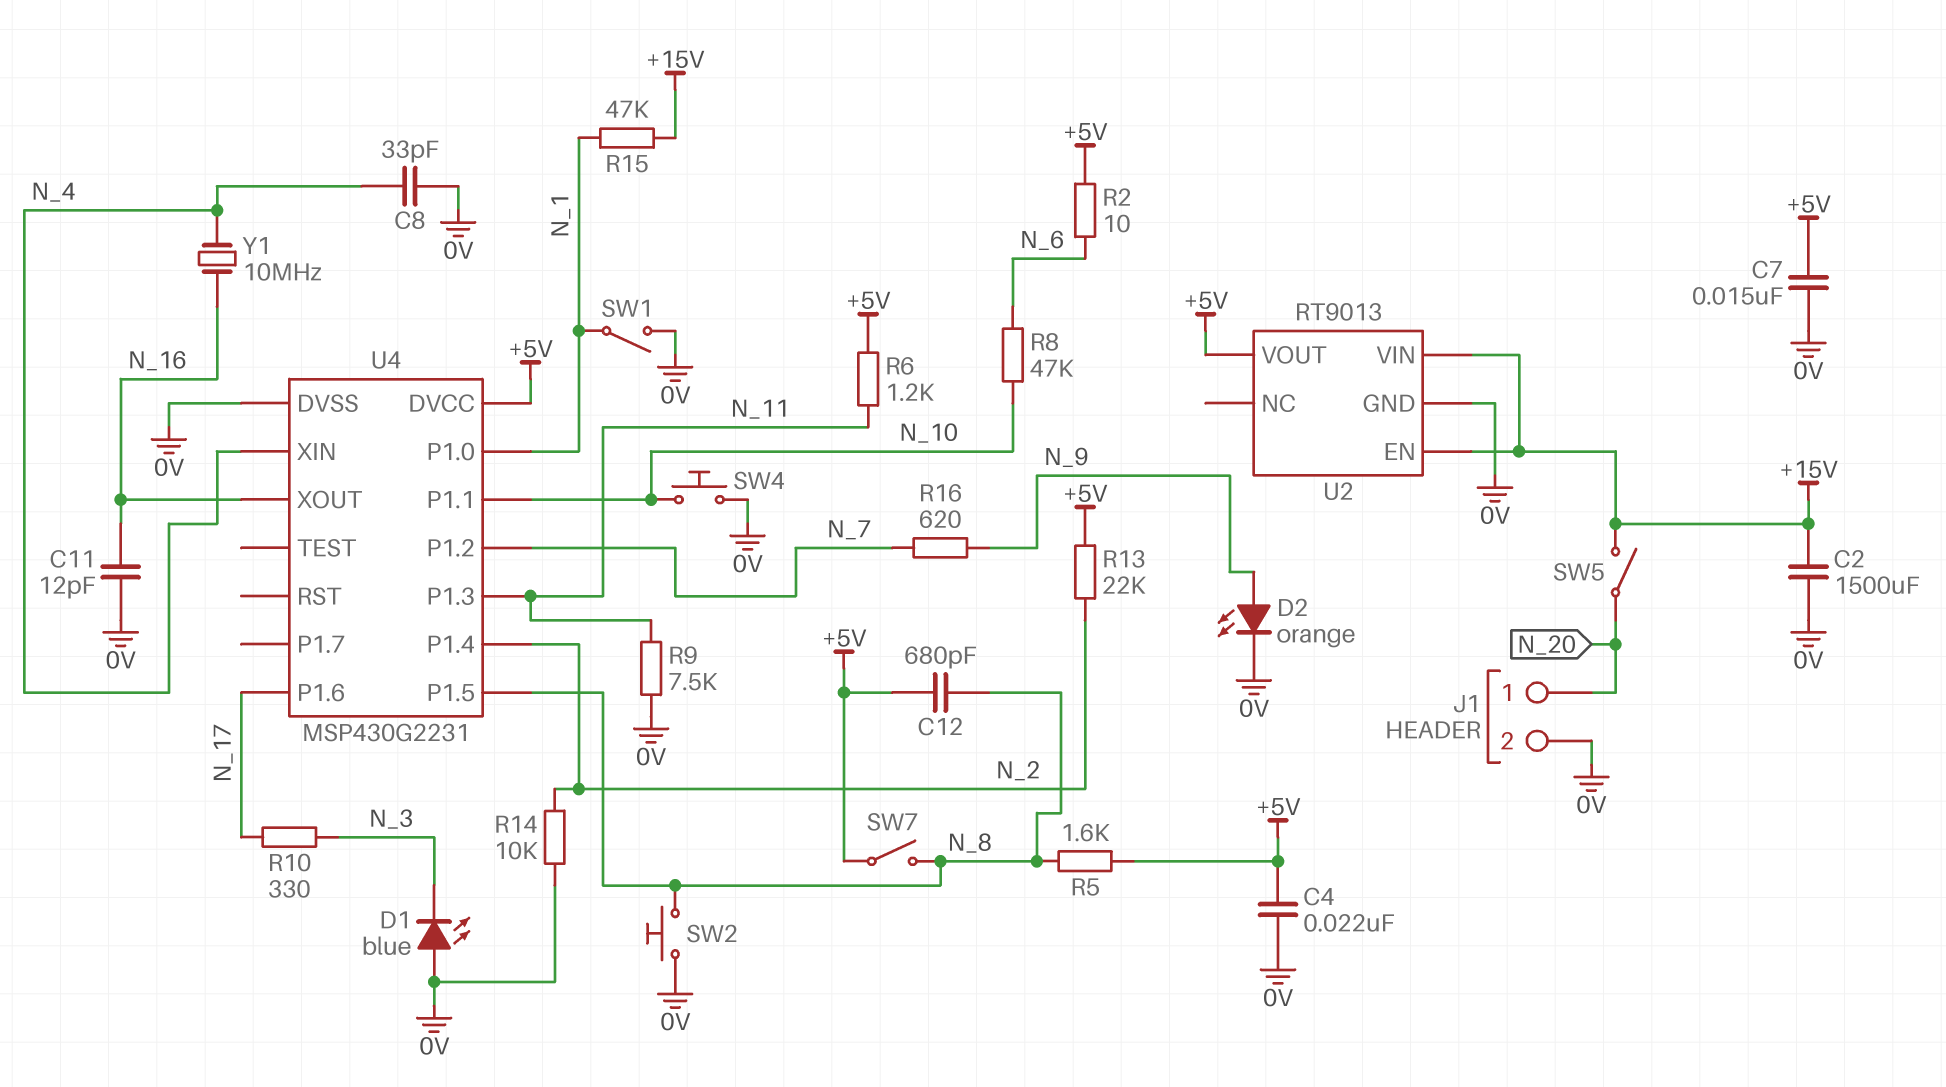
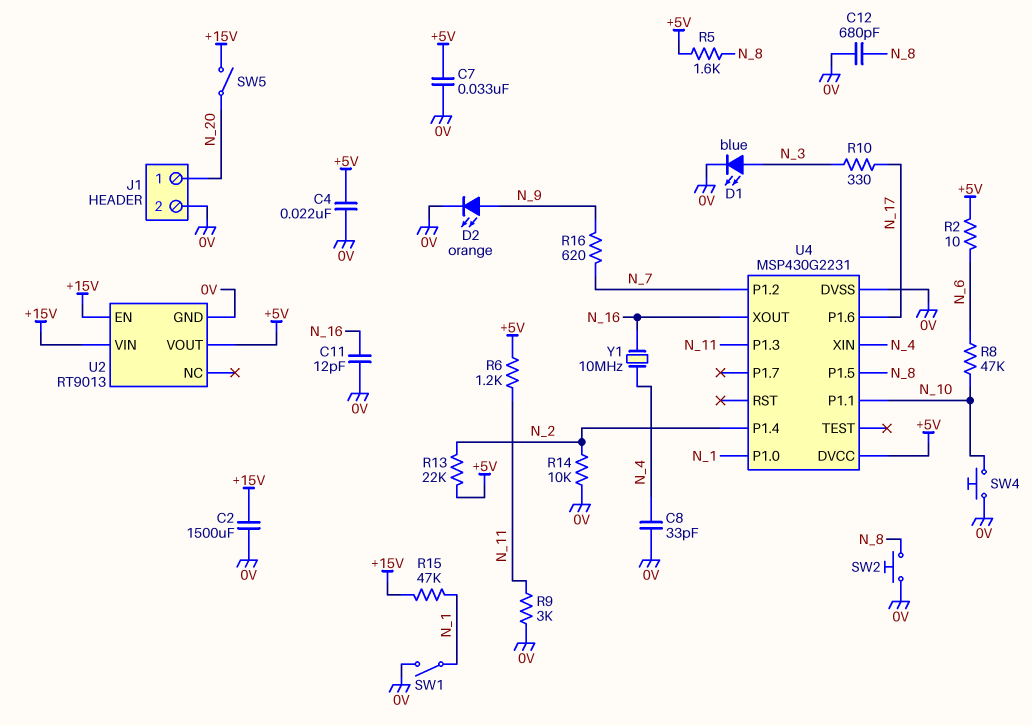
C7: 15nF (+5V, 0V) -> 33nF (+5V, 0V)
C12: 680pF (+5V, N_8) -> 680pF (0V, N_8)
D1: LED blue (A 0V, K N_3) -> LED blue (A N_3, K 0V)
R9: 7.5k (0V, N_11) -> 3k (0V, N_11)
SW7: switch (+5V, N_8) -> none

